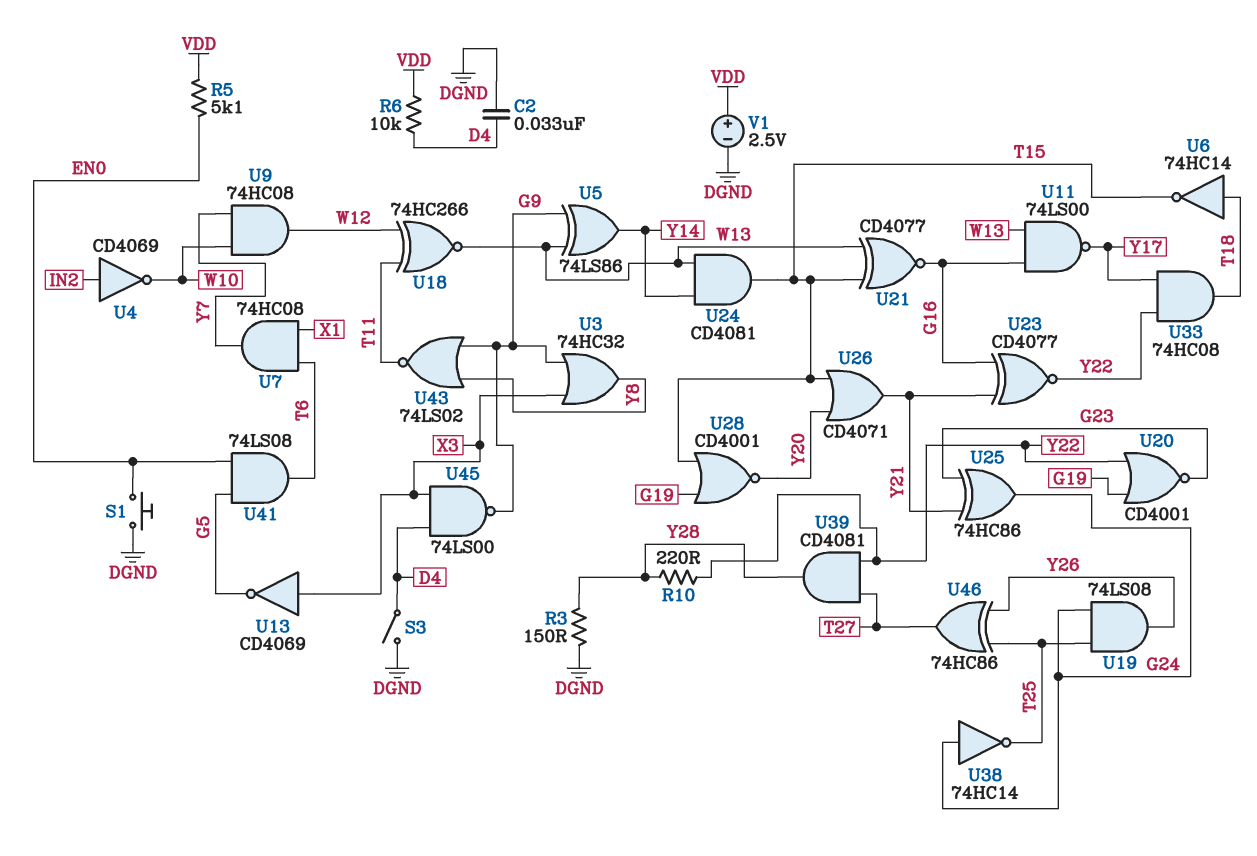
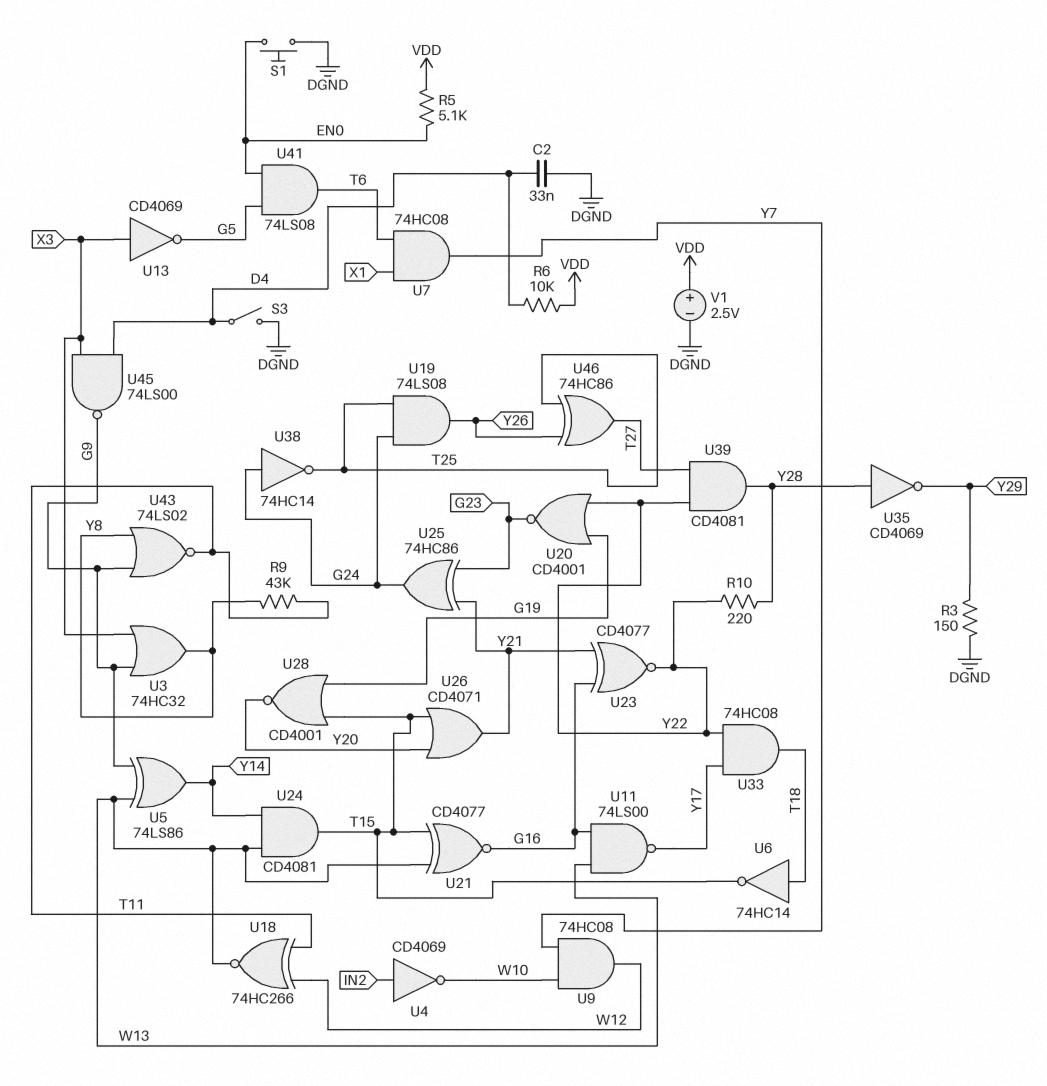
R3: 150 (DGND, Y28) -> 150 (DGND, Y29)
R9: none -> 43k (T11, Y8)
U35: none -> NOT CD4069 (in Y28, out Y29)

